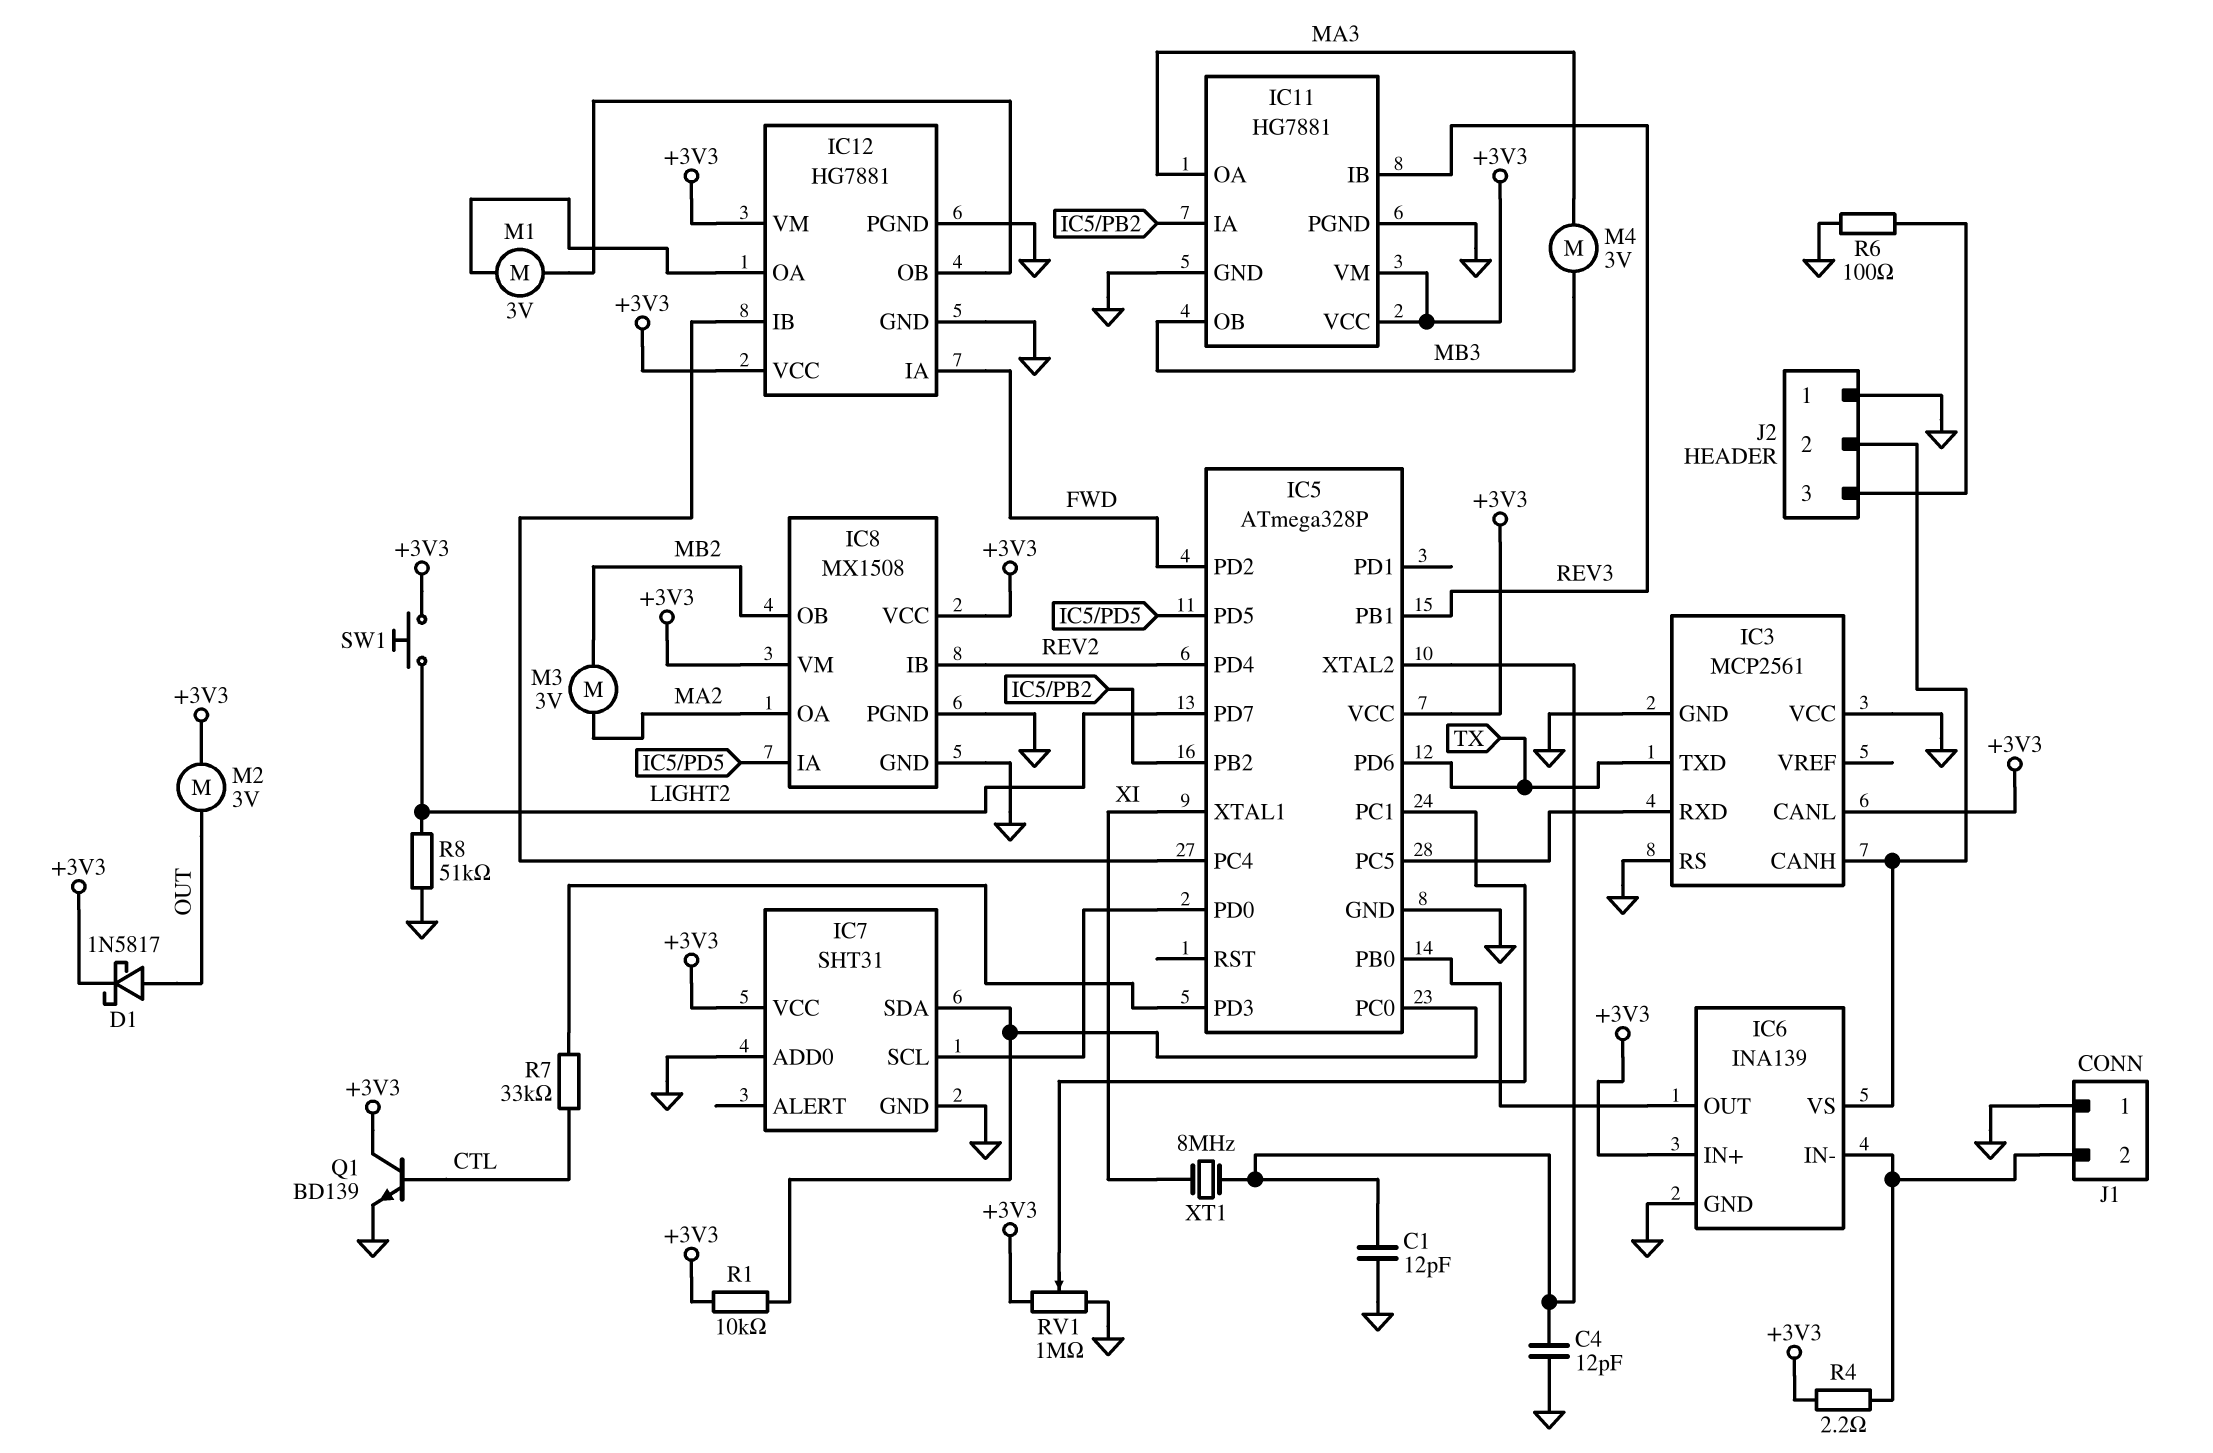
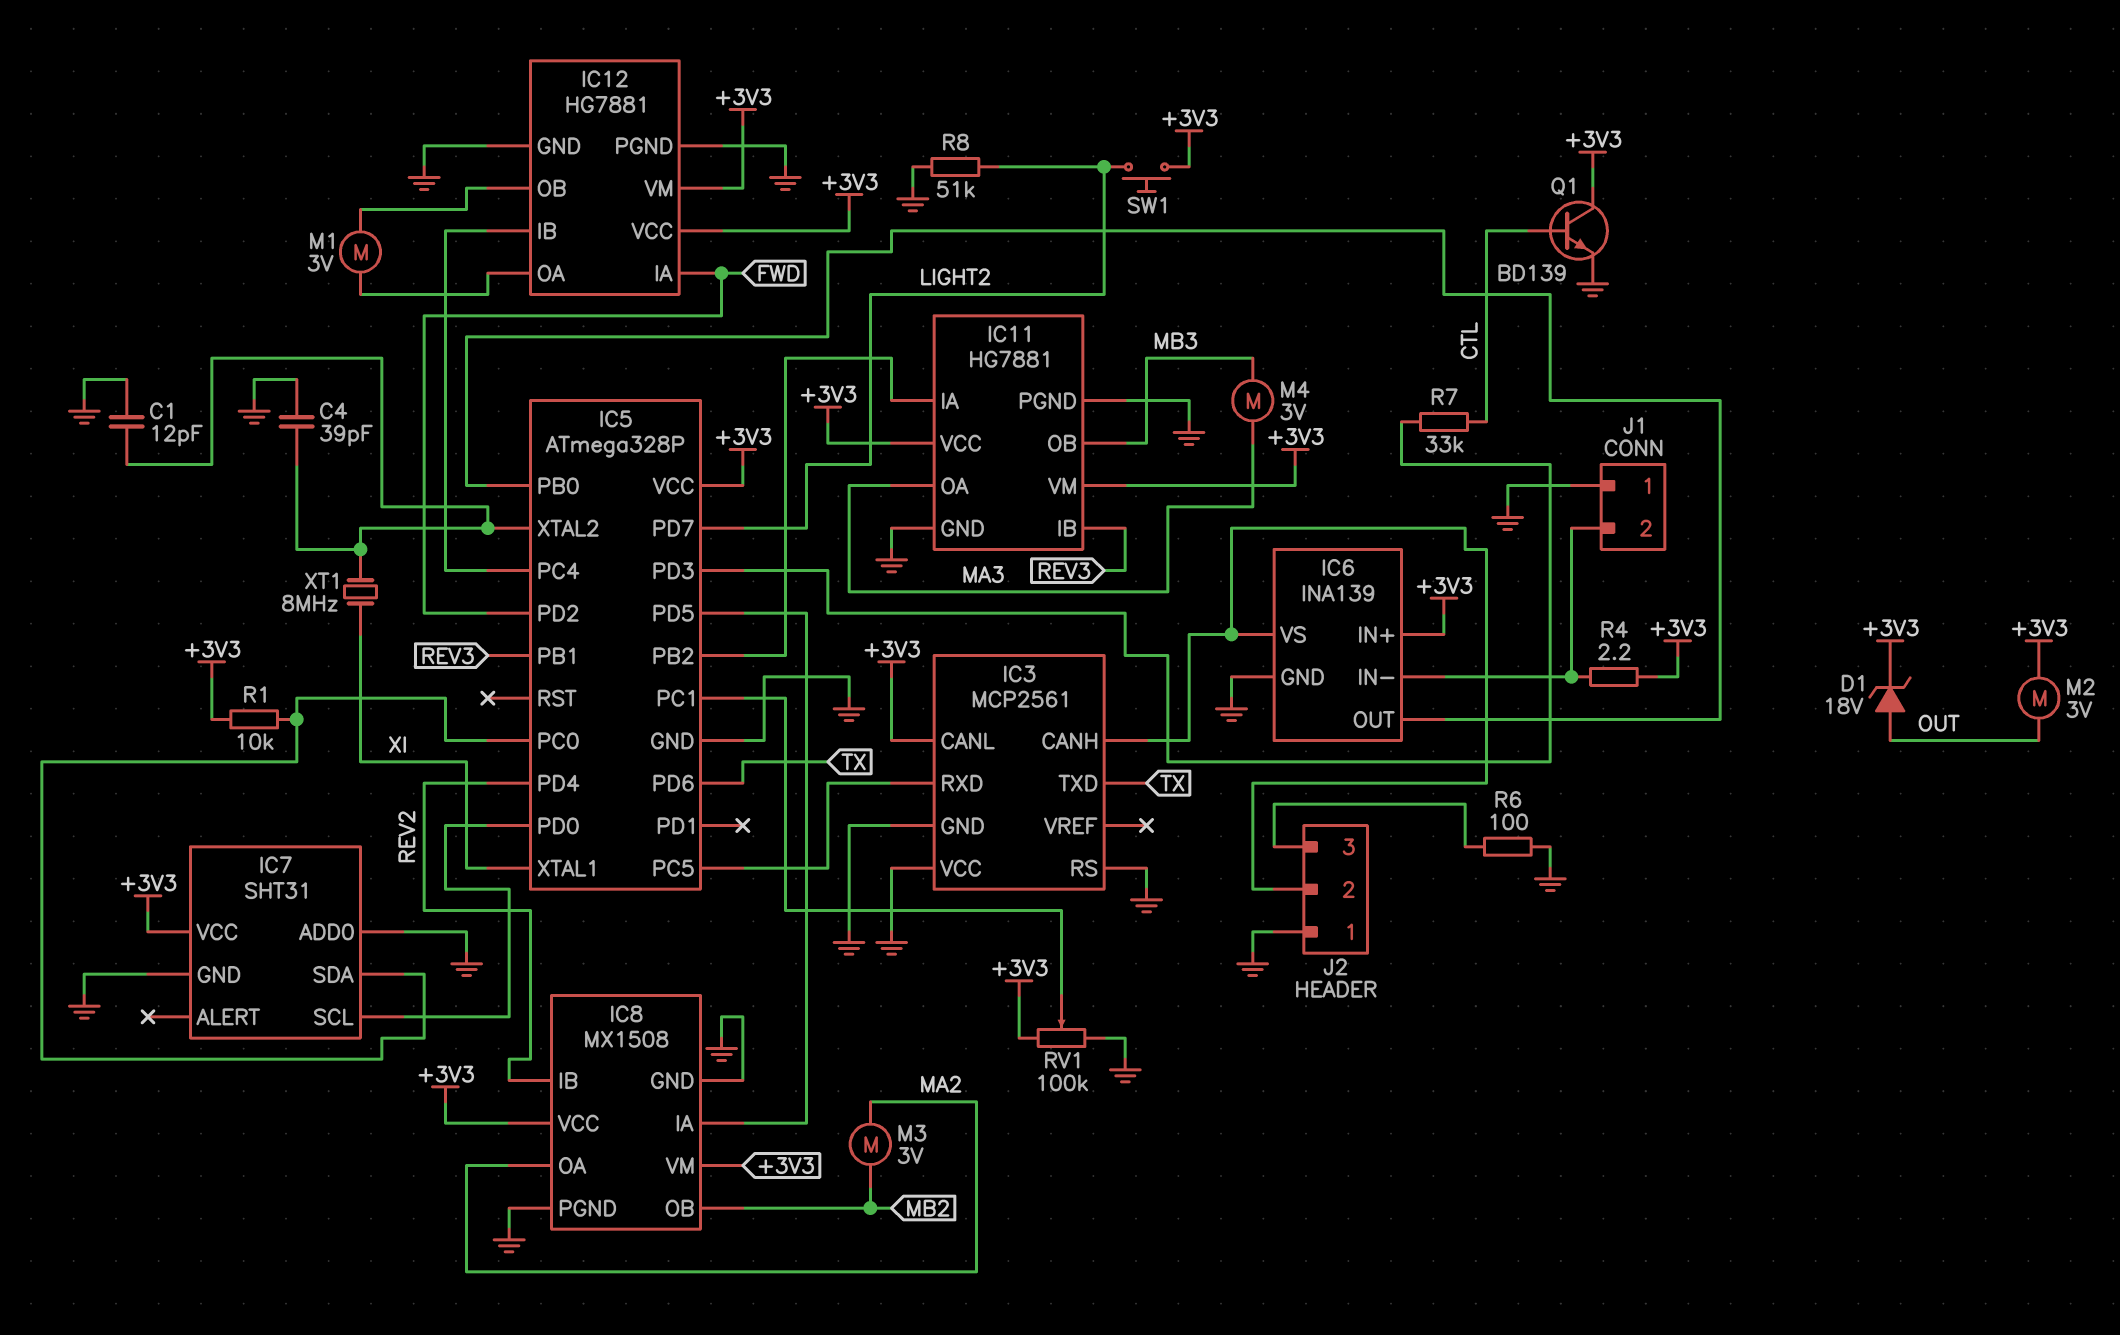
C4: 12pF (GND, IC5/XTAL2) -> 39pF (GND, IC5/XTAL2)
D1: schottky 1N5817 (A OUT, K +3V3) -> zener 18V (A OUT, K +3V3)
RV1: 1M (+3V3, GND, wiper IC5/PC1) -> 100k (+3V3, GND, wiper IC5/PC1)

